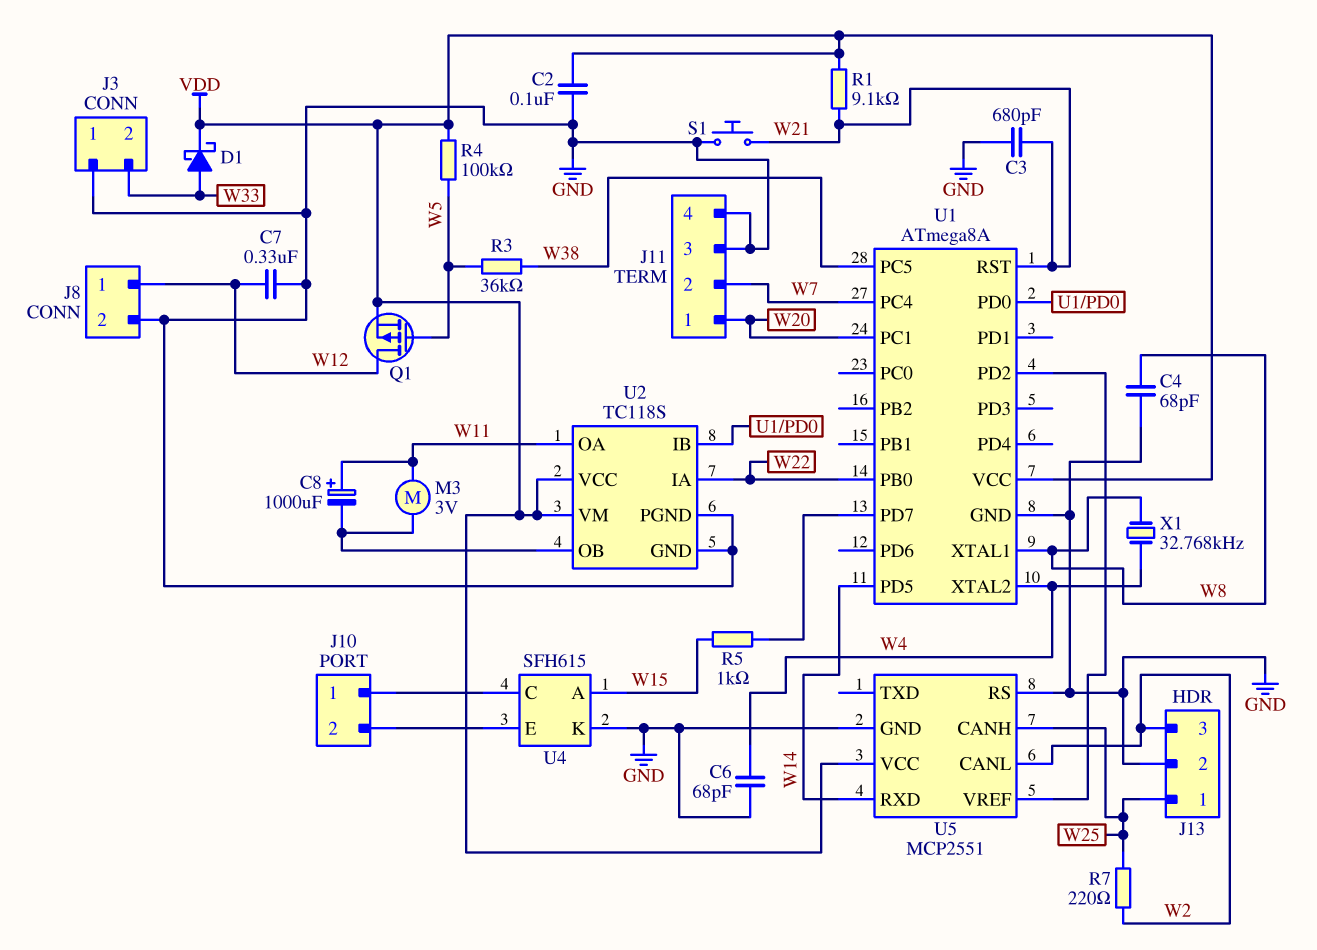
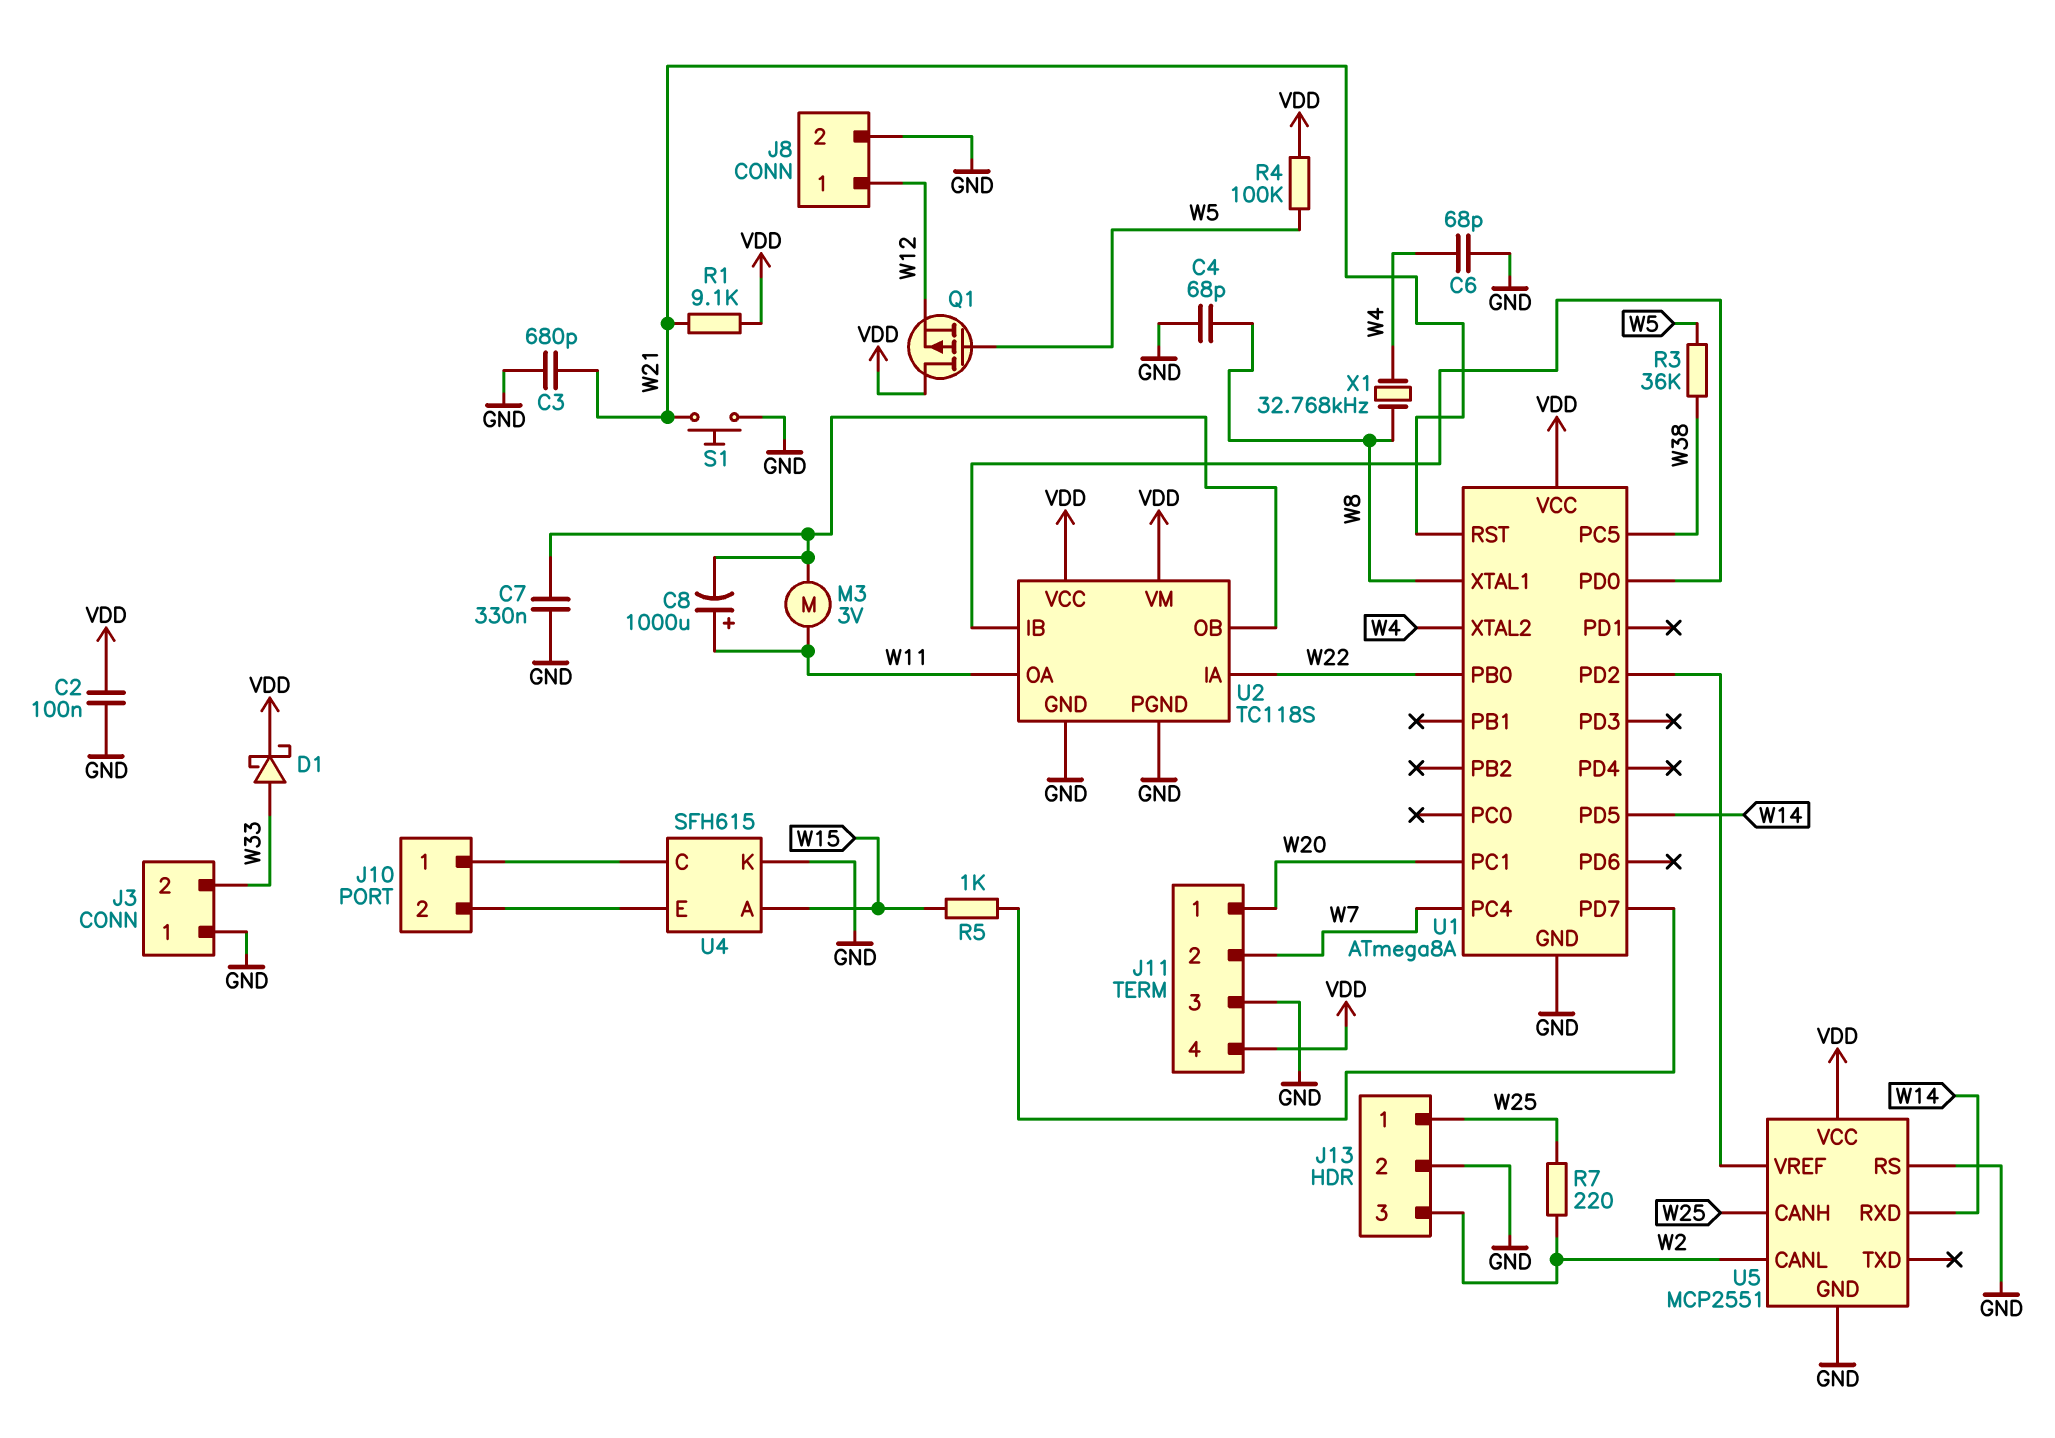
C7: 330nF (GND, W12) -> 330nF (GND, U2/OB)
J11 pin 4: GND -> VDD
Q1: PMOS (G W5, D W12, S VDD) -> PMOS (G W5, D VDD, S W12)

